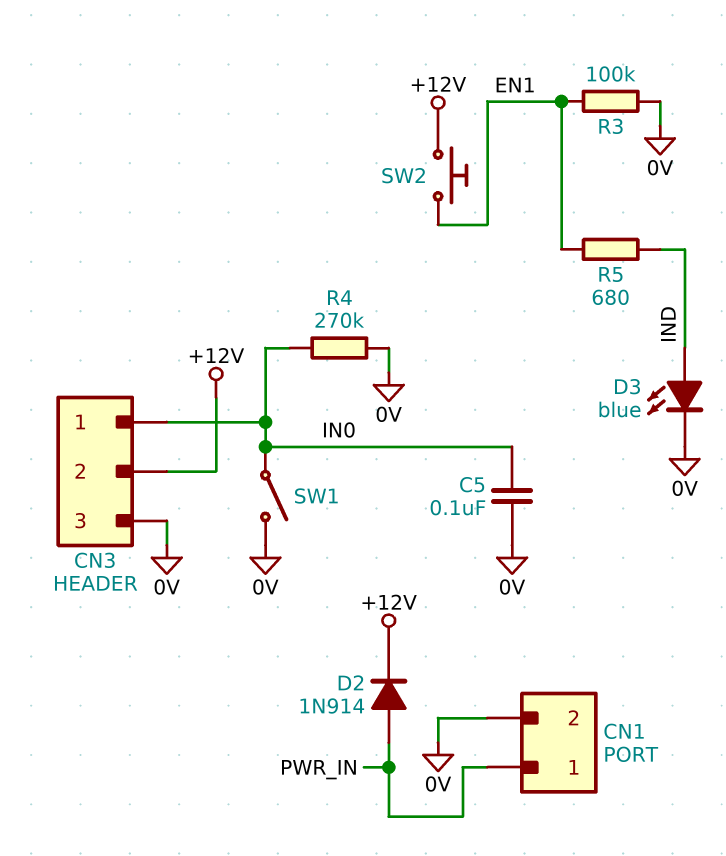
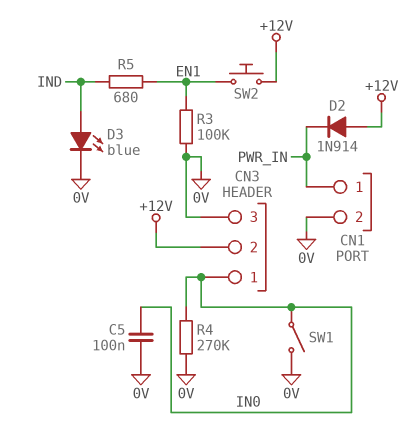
D2: diode 1N914 (A PWR_IN, K +12V) -> diode 1N914 (A +12V, K PWR_IN)

